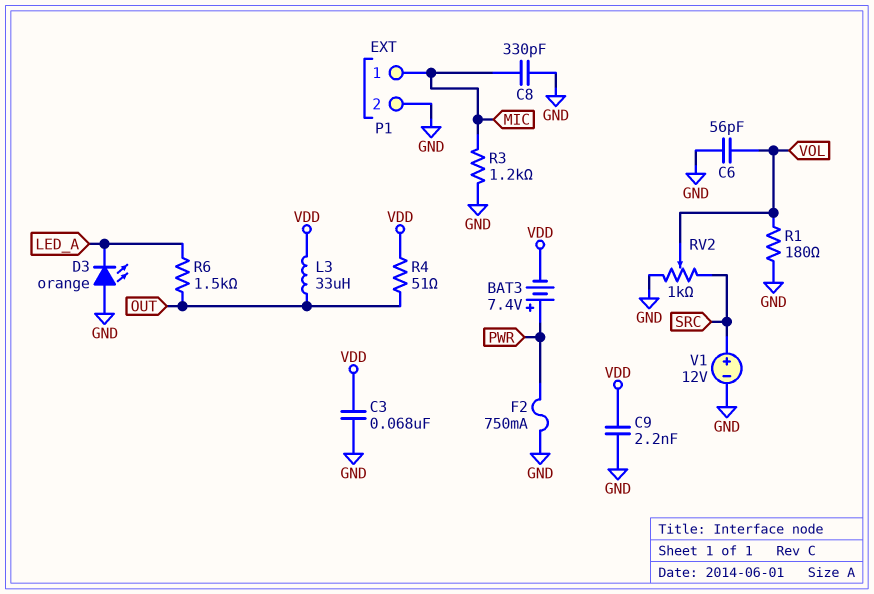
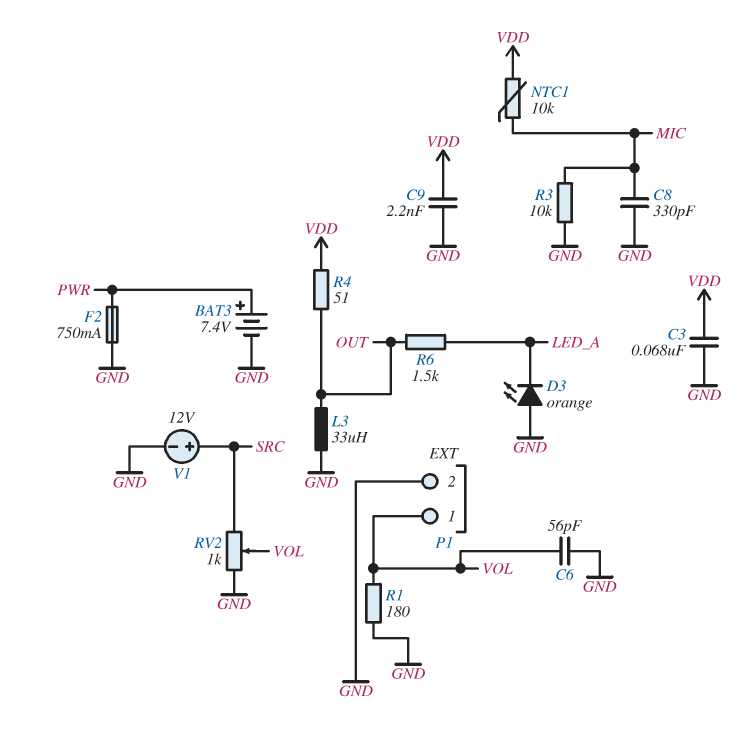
BAT3: 7.4V (plus PWR, minus VDD) -> 7.4V (plus PWR, minus GND)
L3: 33uH (OUT, VDD) -> 33uH (GND, OUT)
NTC1: none -> 10k (MIC, VDD)
P1 pin 1: MIC -> VOL
R3: 1.2k (GND, MIC) -> 10k (GND, MIC)

